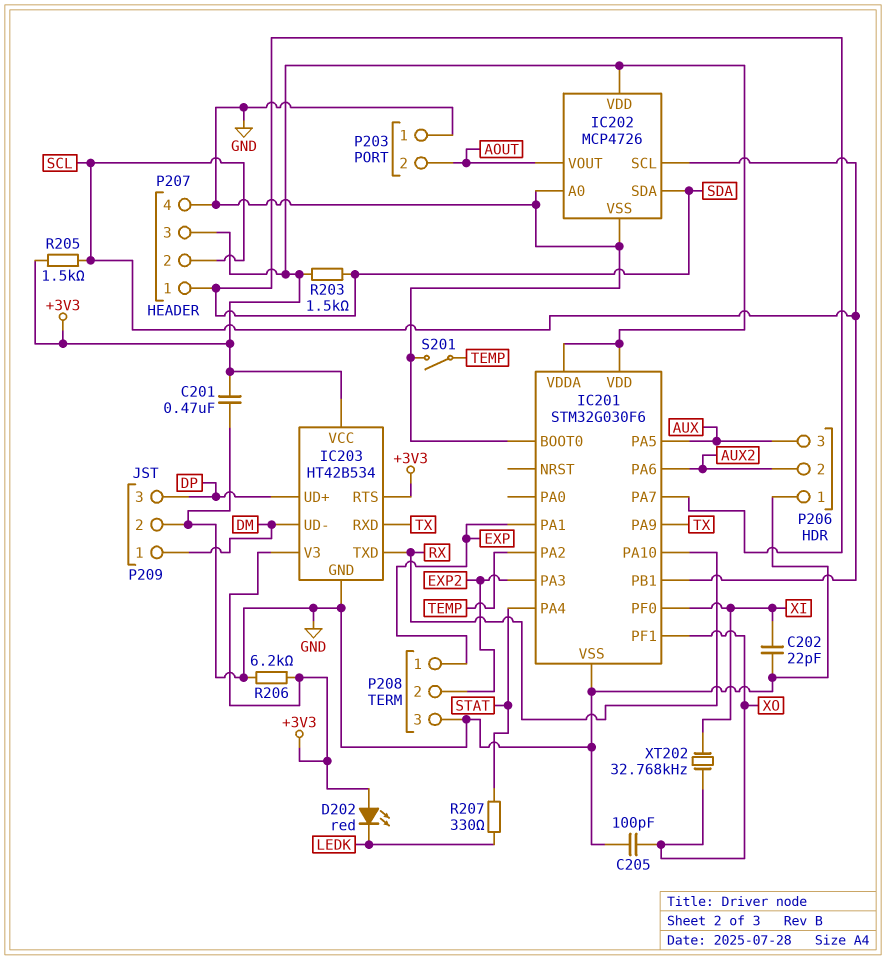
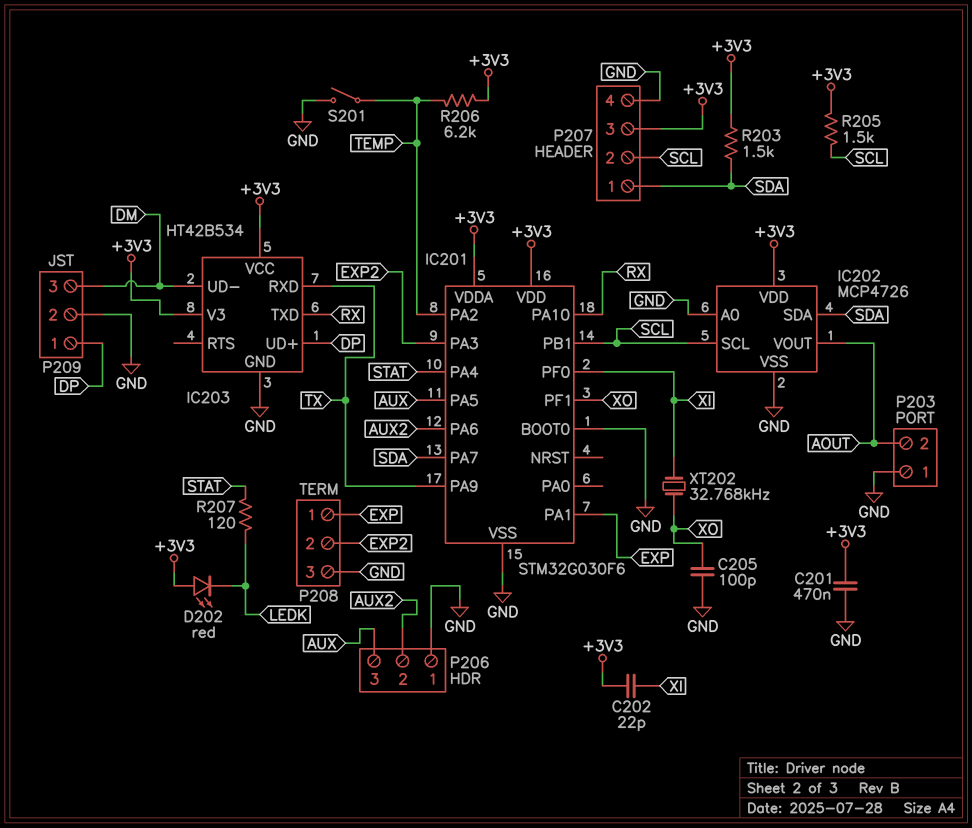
C202: 22pF (GND, XI) -> 22pF (+3V3, XI)
IC203 pin RTS: +3V3 -> none
P209 pin 1: DM -> DP
P209 pin 3: DP -> DM
R206: 6.2k (+3V3, GND) -> 6.2k (+3V3, TEMP)
R207: 330 (LEDK, STAT) -> 120 (LEDK, STAT)

